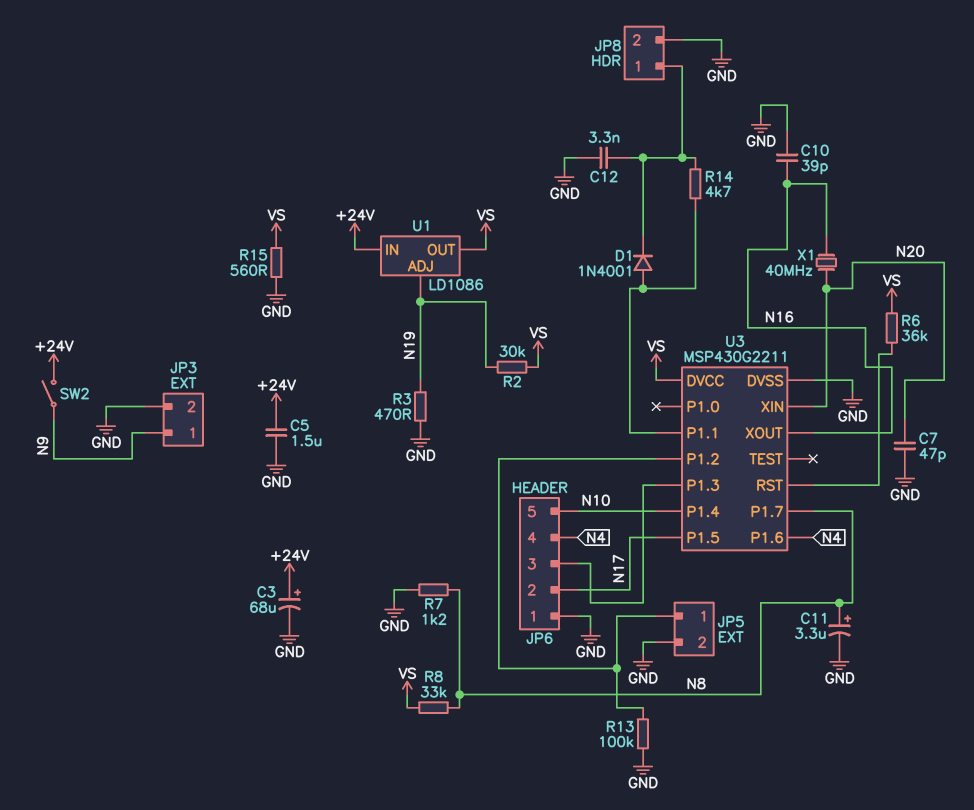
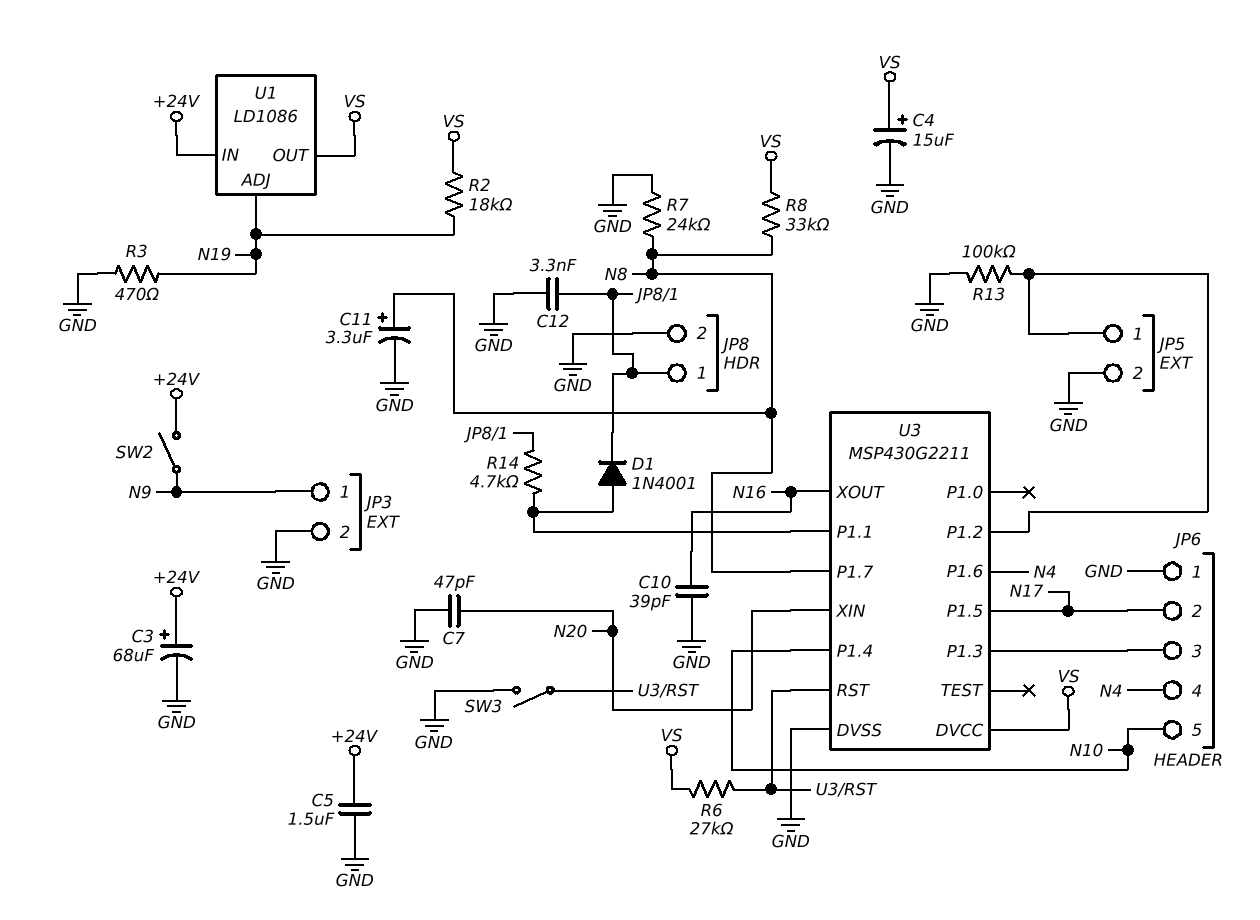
C4: none -> 15uF (plus VS, minus GND)
R2: 30k (N19, VS) -> 18k (N19, VS)
R6: 36k (U3/RST, VS) -> 27k (U3/RST, VS)
R7: 1.2k (GND, N8) -> 24k (GND, N8)
R15: 560 (GND, VS) -> none
SW3: none -> switch (GND, U3/RST)
X1: 40MHz (N16, N20) -> none

